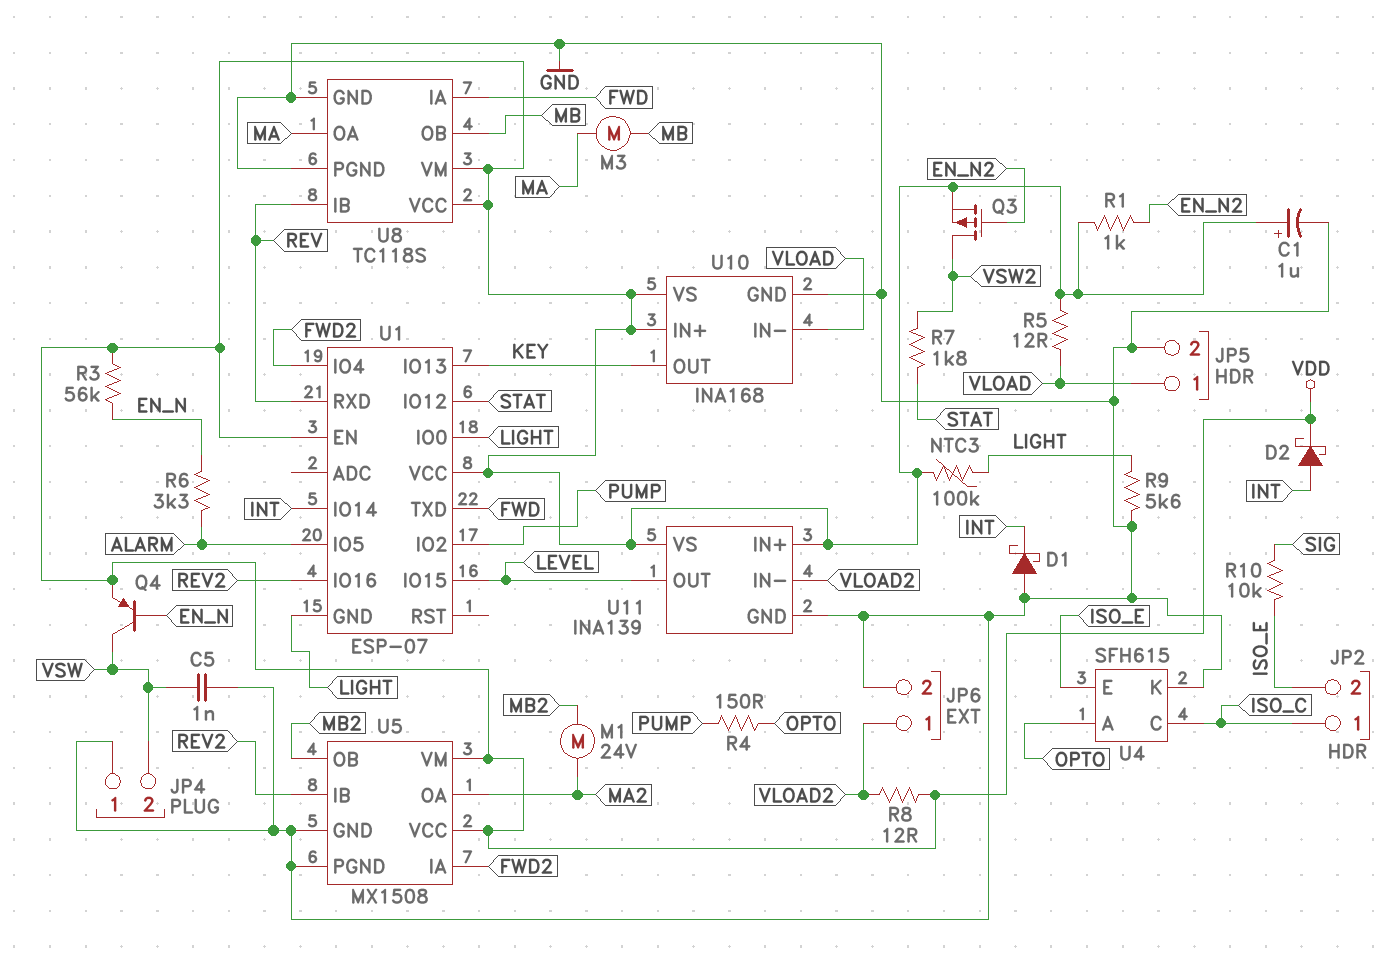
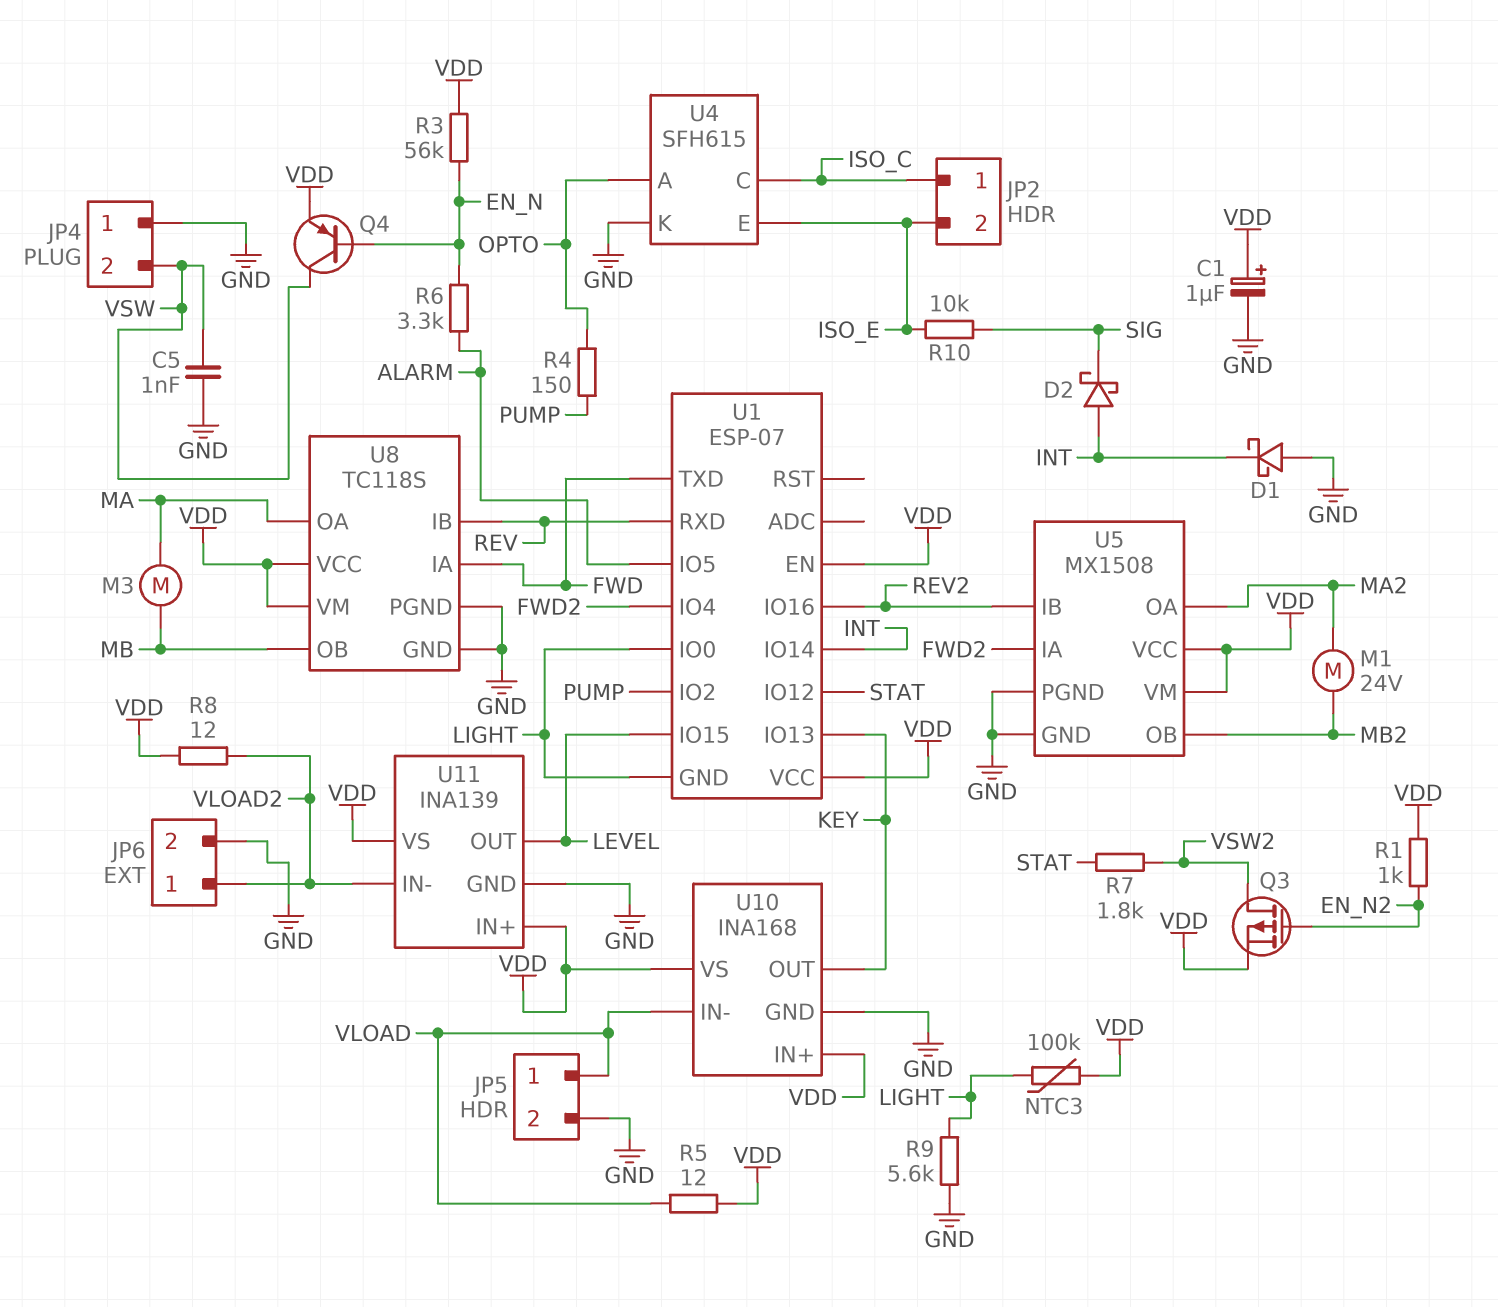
D2: schottky (A INT, K VDD) -> schottky (A INT, K SIG)

